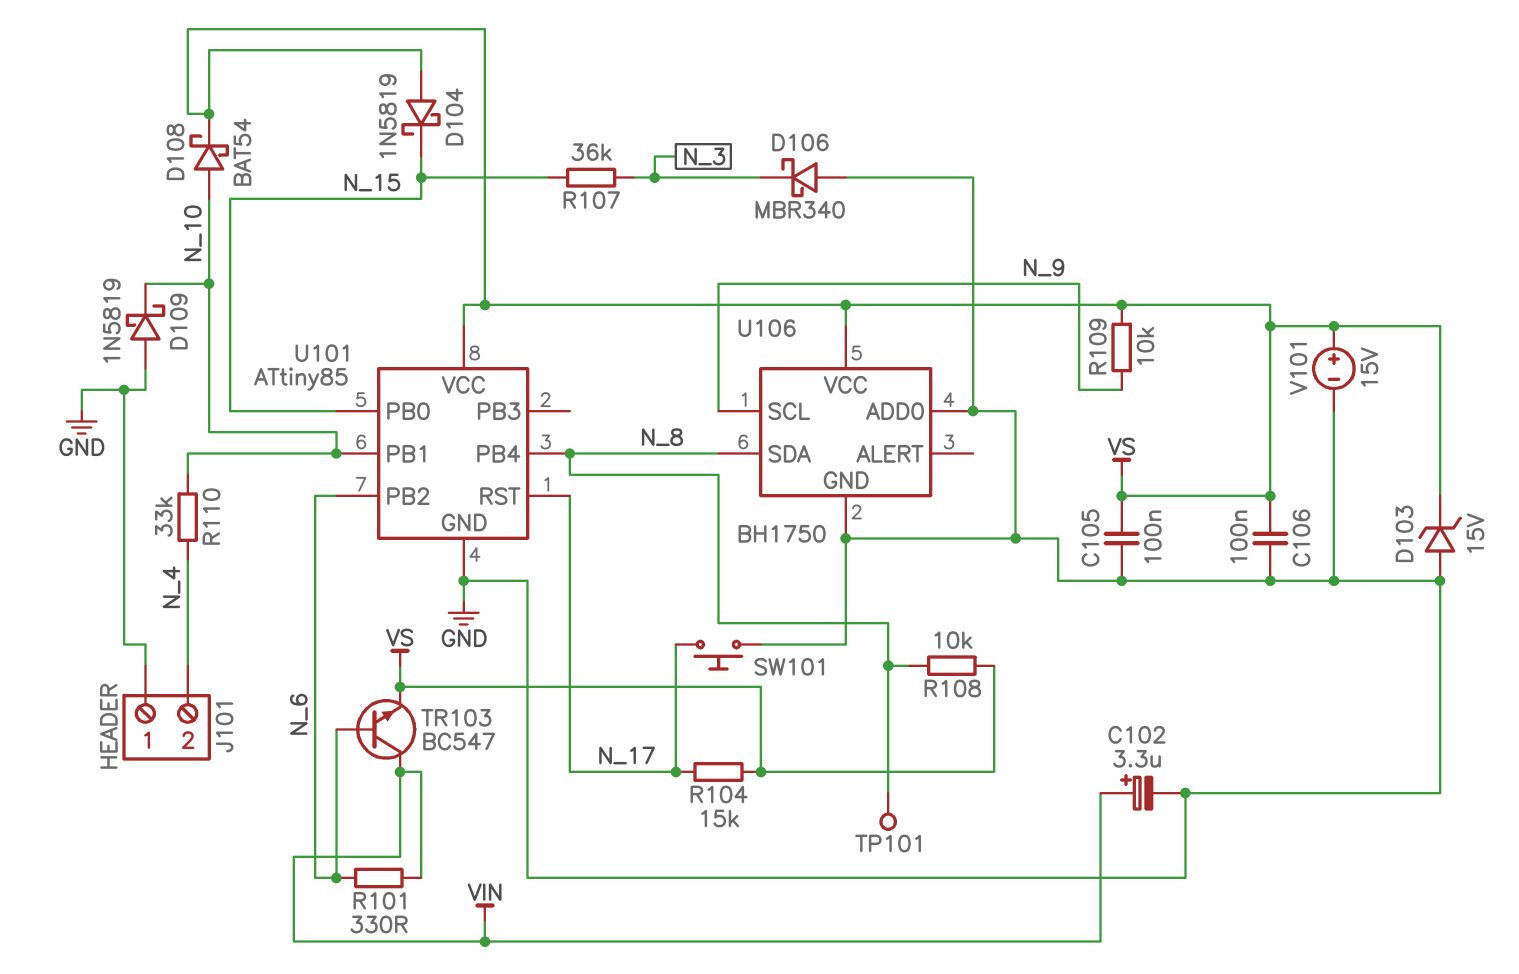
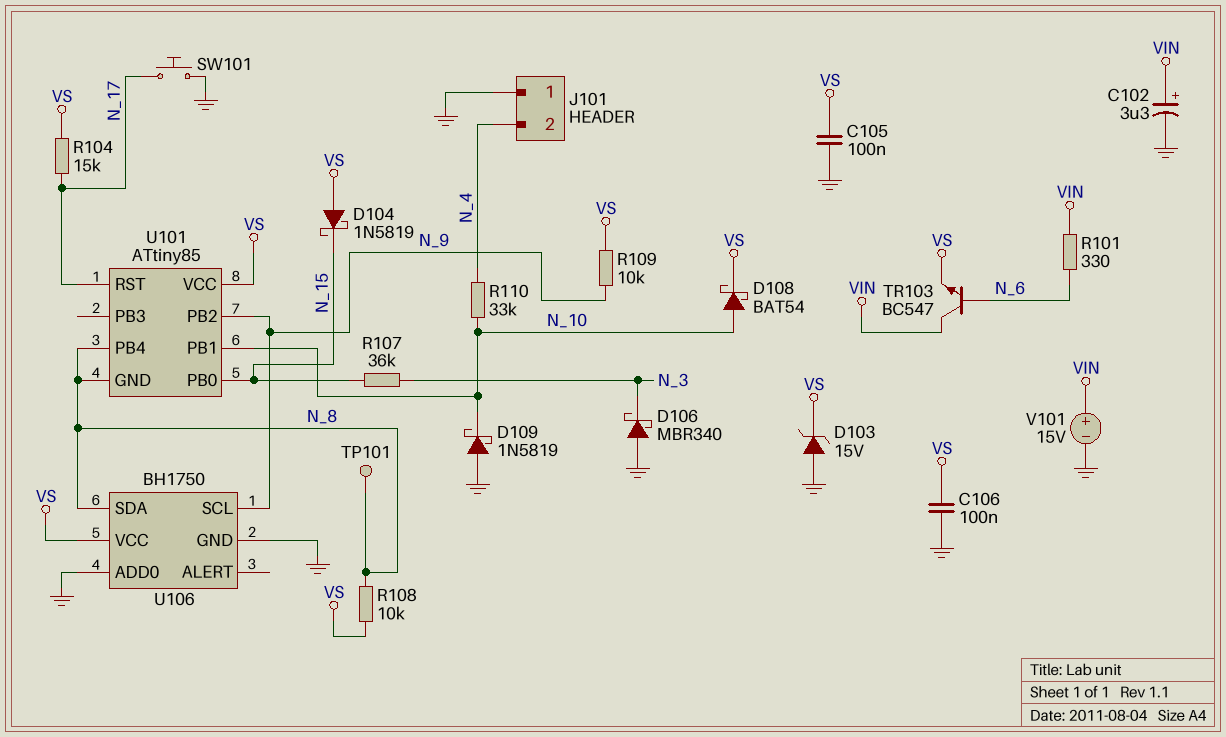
U101 pin GND: GND -> N_8
U101 pin PB2: N_6 -> N_9
V101: 15V (plus VS, minus GND) -> 15V (plus VIN, minus GND)

